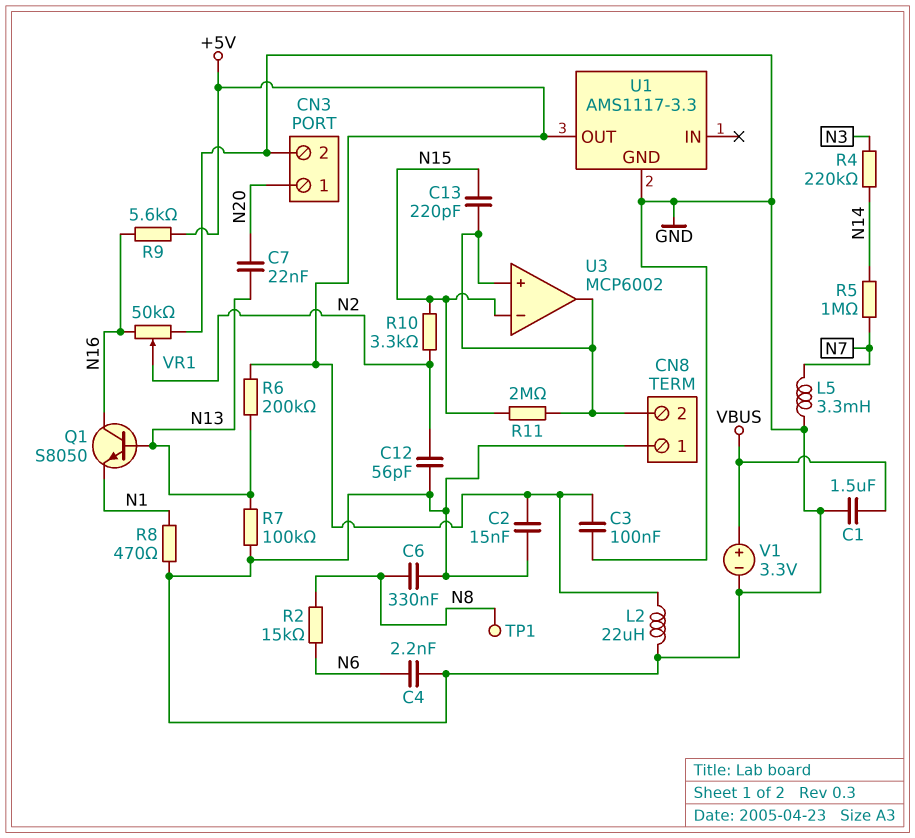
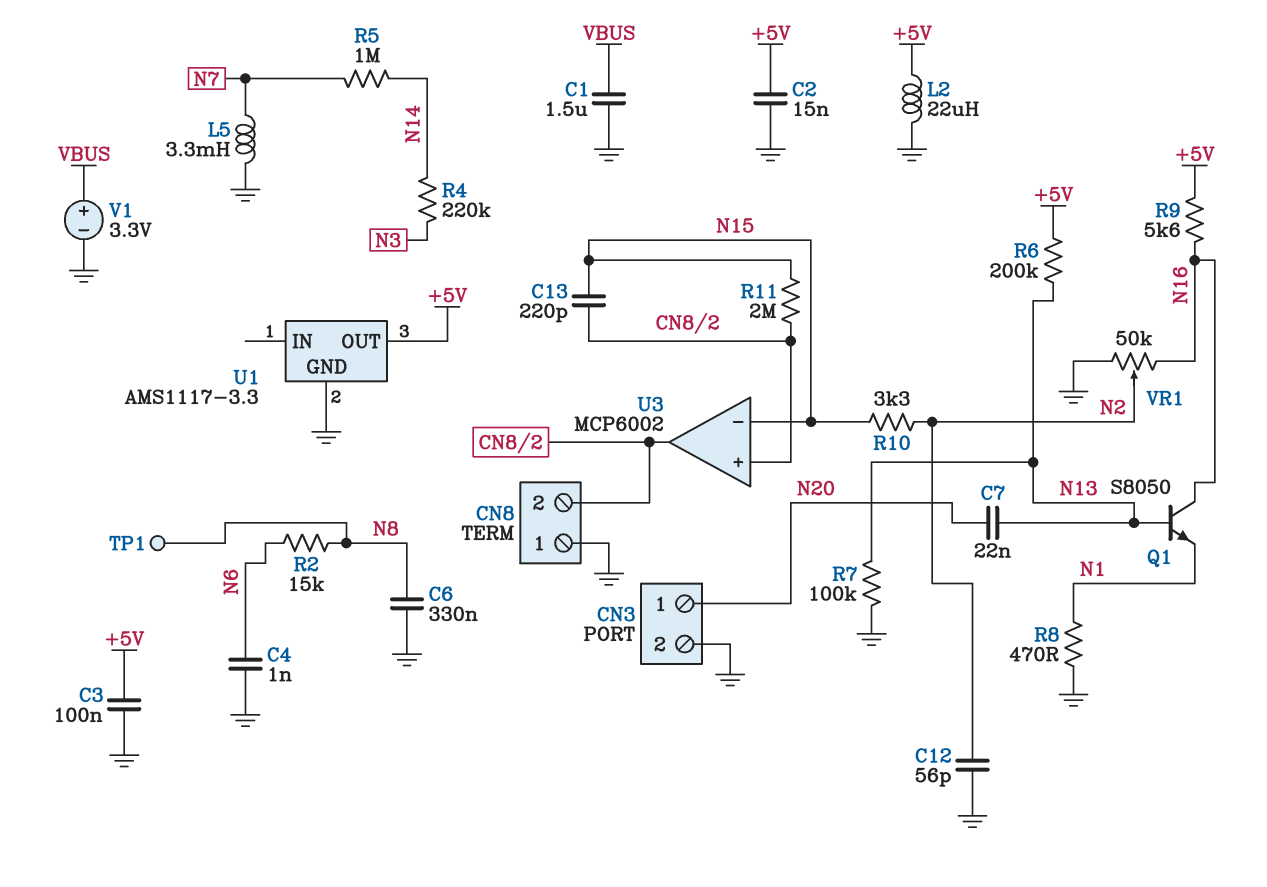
C4: 2.2nF (GND, N6) -> 1nF (GND, N6)

